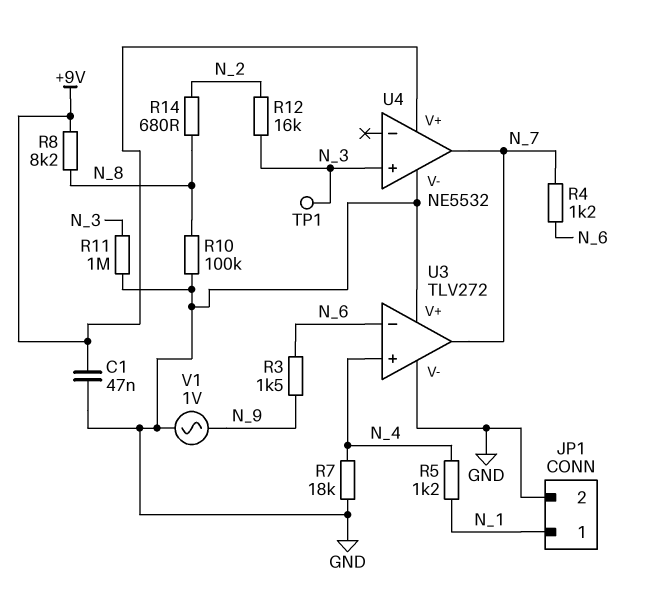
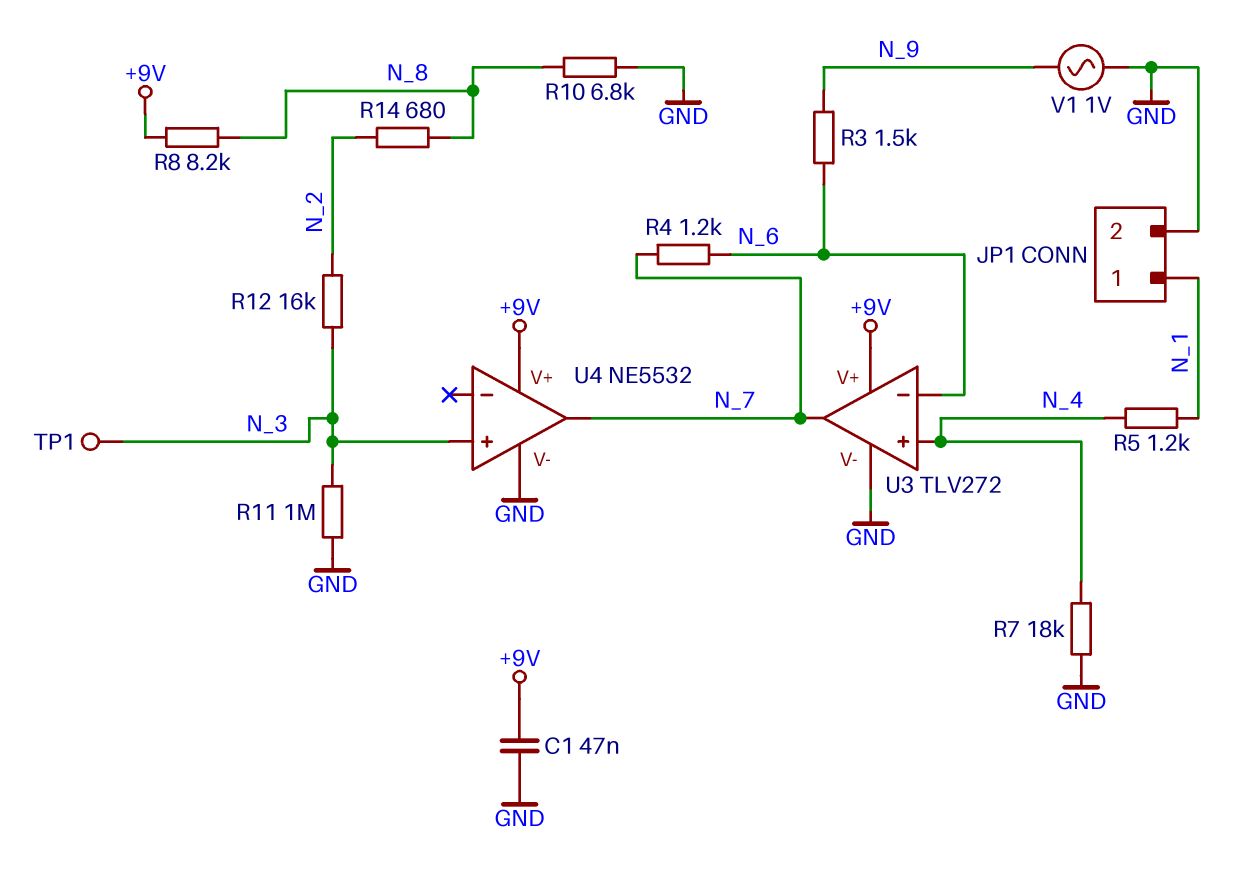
R10: 100k (GND, N_8) -> 6.8k (GND, N_8)
U3 pin V+: GND -> +9V

